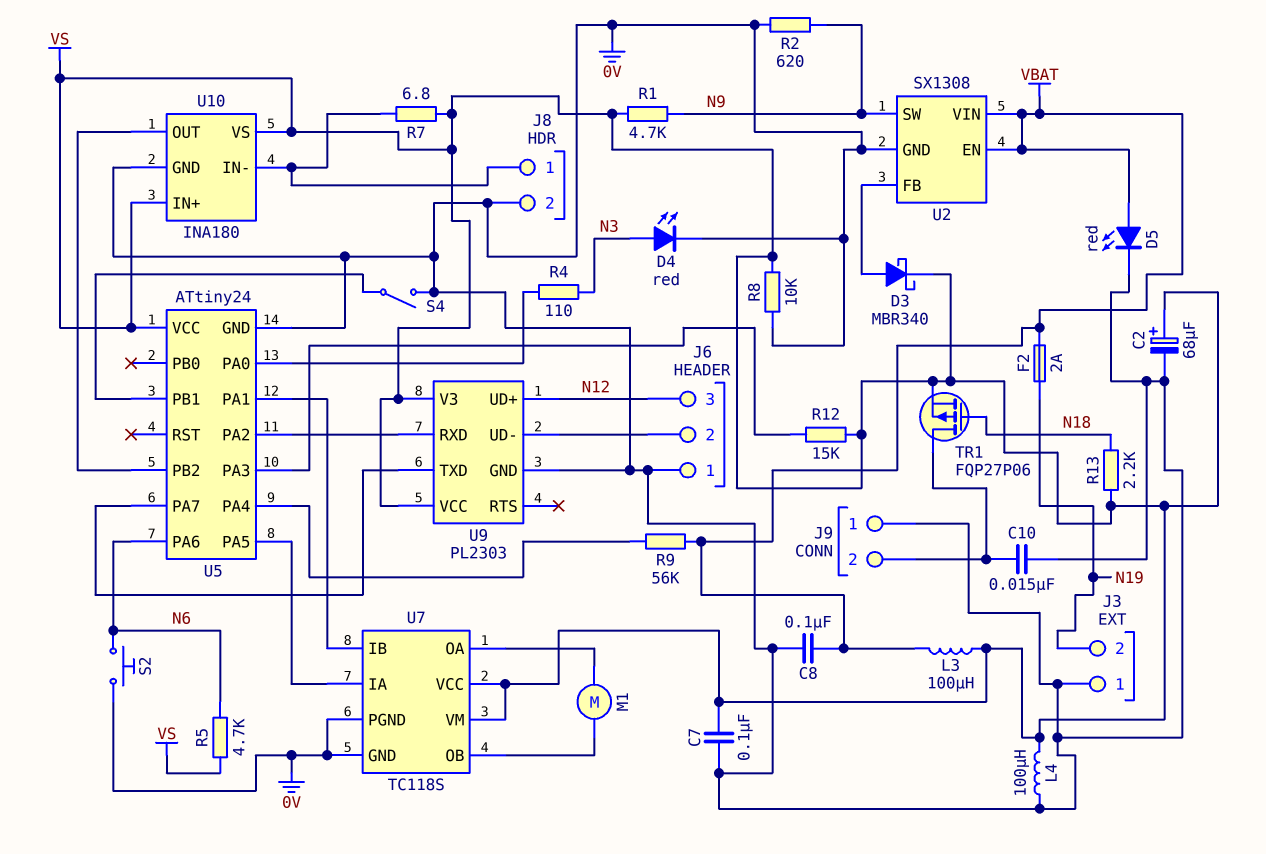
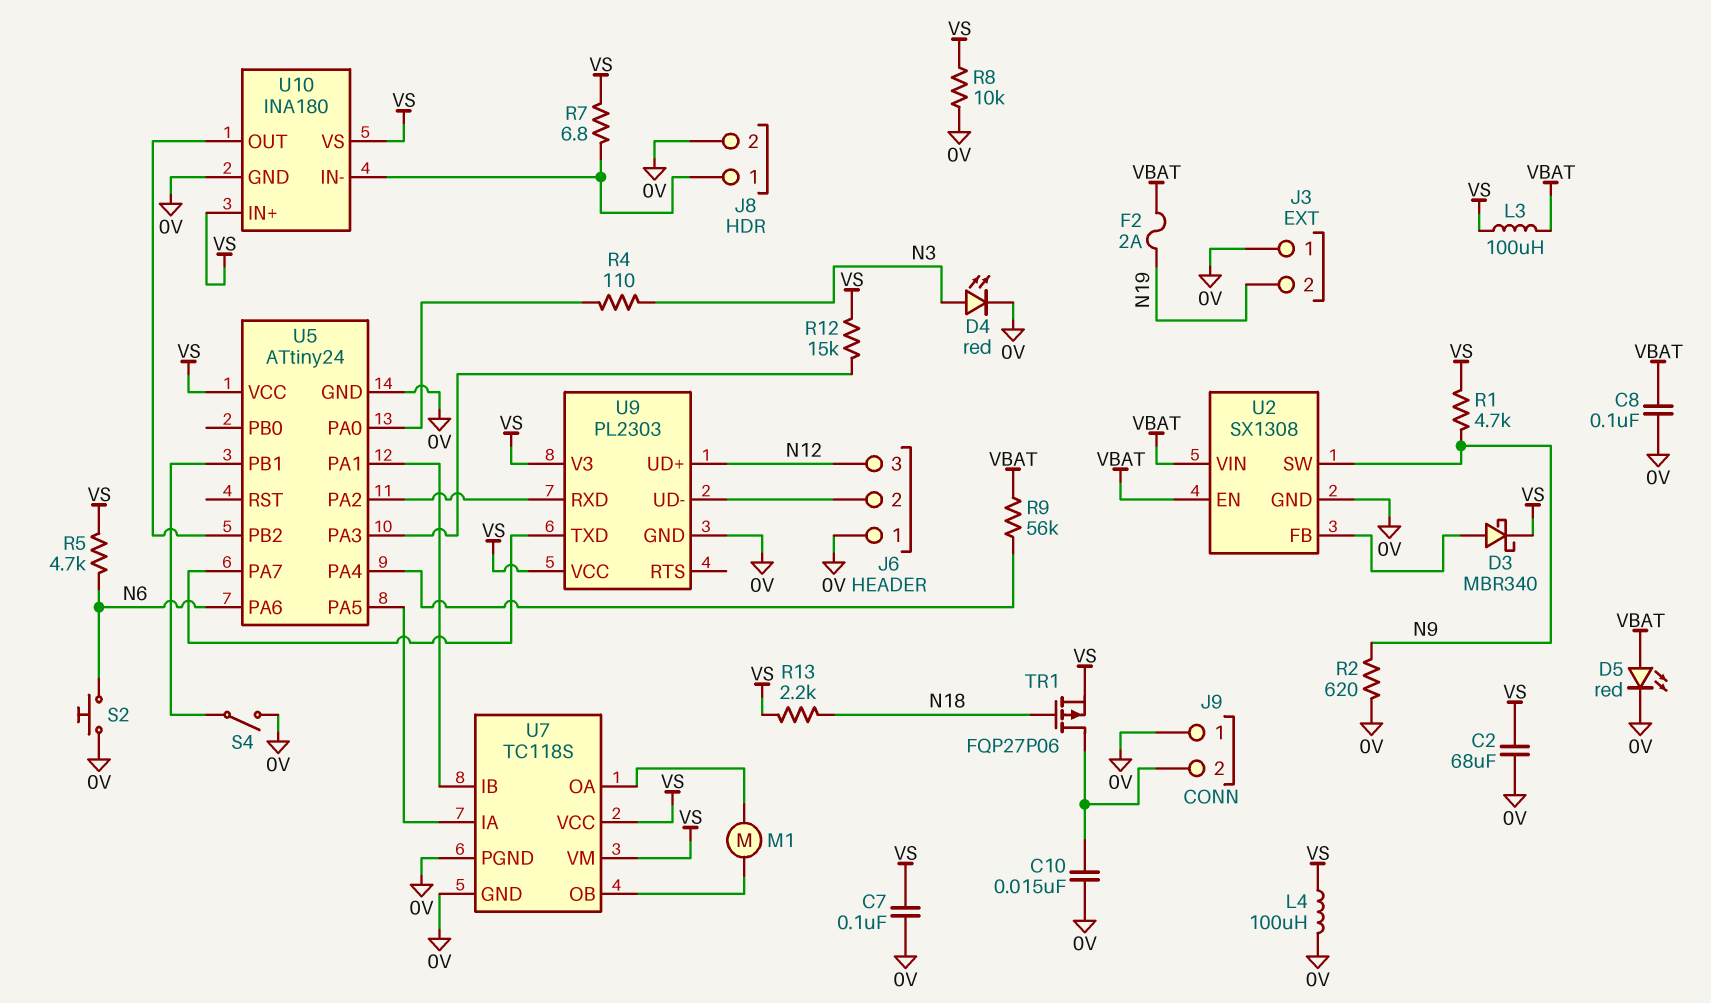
C2: 68uF (plus VS, minus 0V) -> 68uF (0V, VS)

